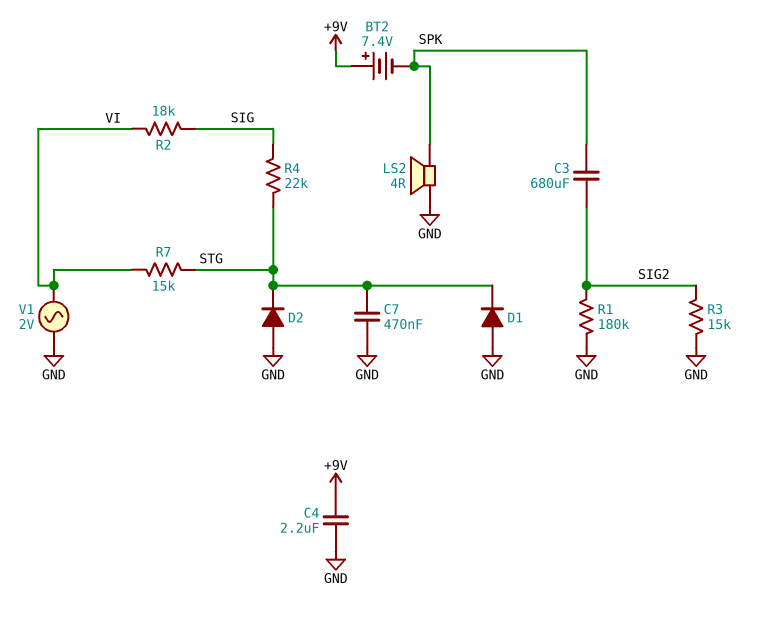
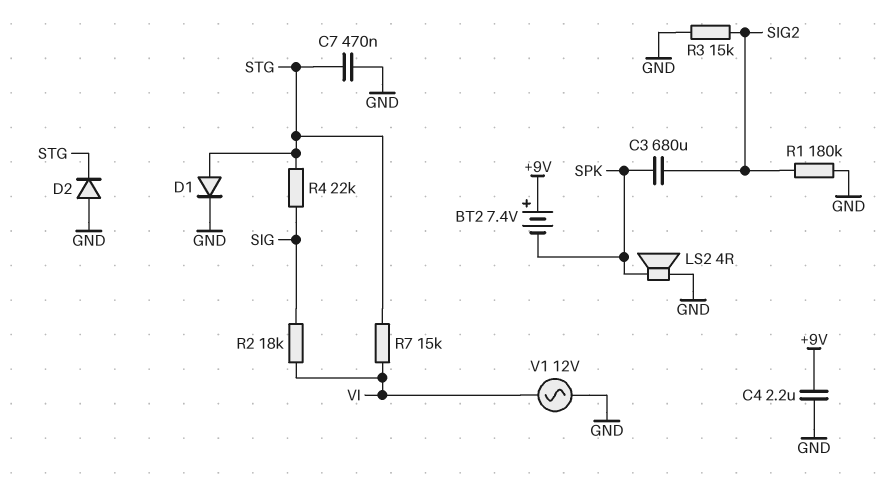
D1: diode (A GND, K STG) -> diode (A STG, K GND)
V1: AC 2V (GND, VI) -> AC 12V (GND, VI)

